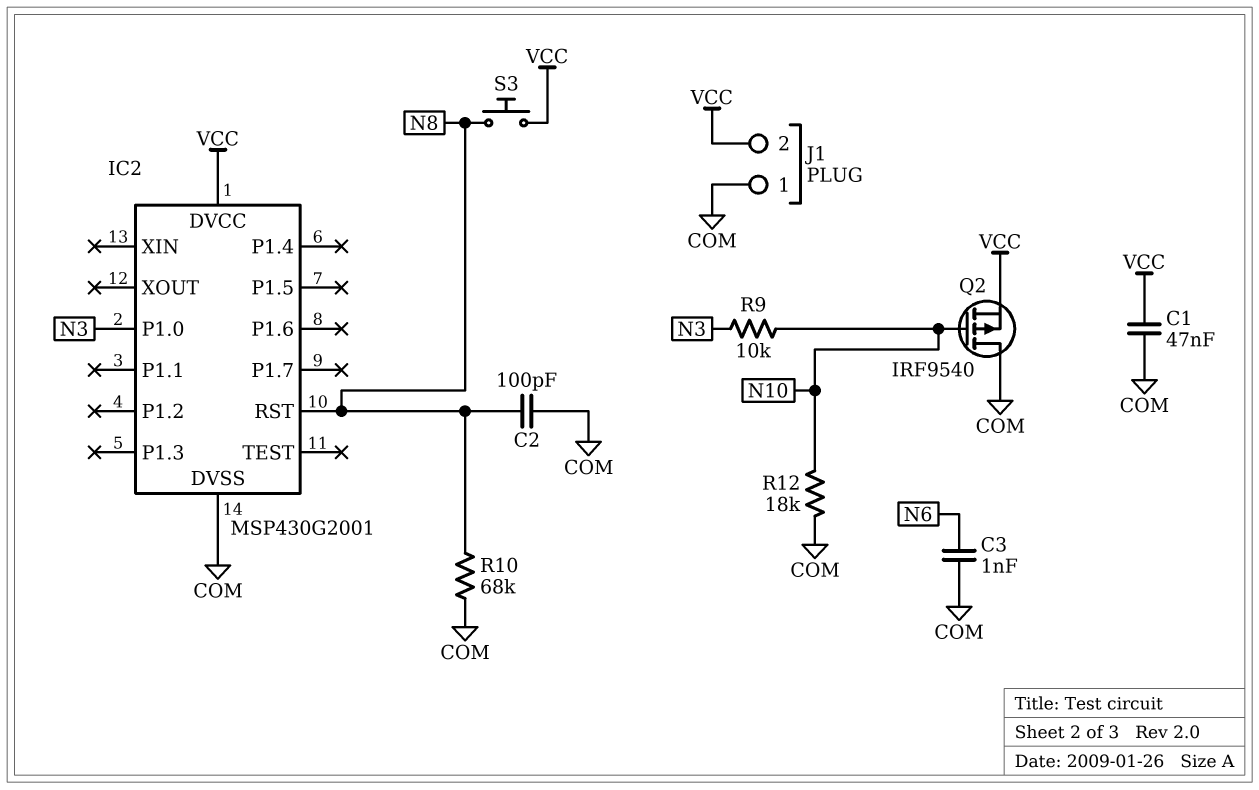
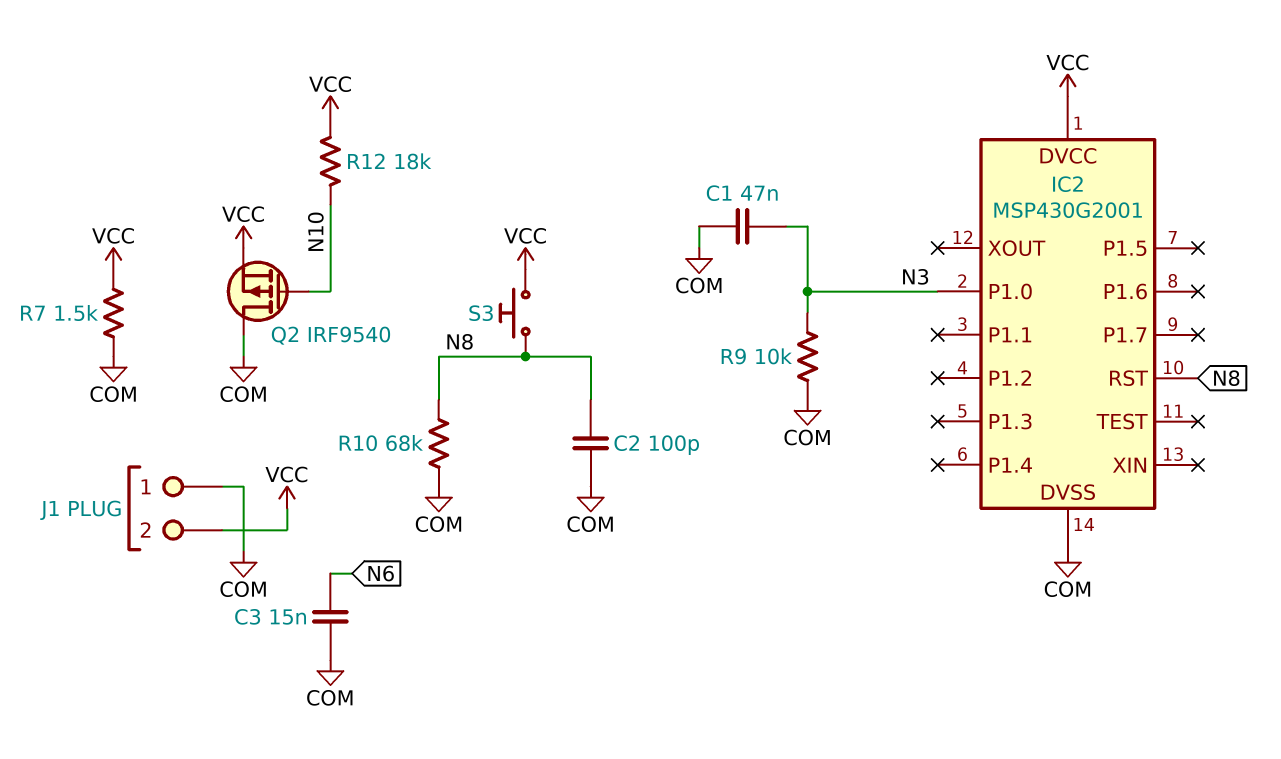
C1: 47nF (COM, VCC) -> 47nF (COM, N3)
C3: 1nF (COM, N6) -> 15nF (COM, N6)
R7: none -> 1.5k (COM, VCC)
R9: 10k (N3, N10) -> 10k (COM, N3)
R12: 18k (COM, N10) -> 18k (N10, VCC)

